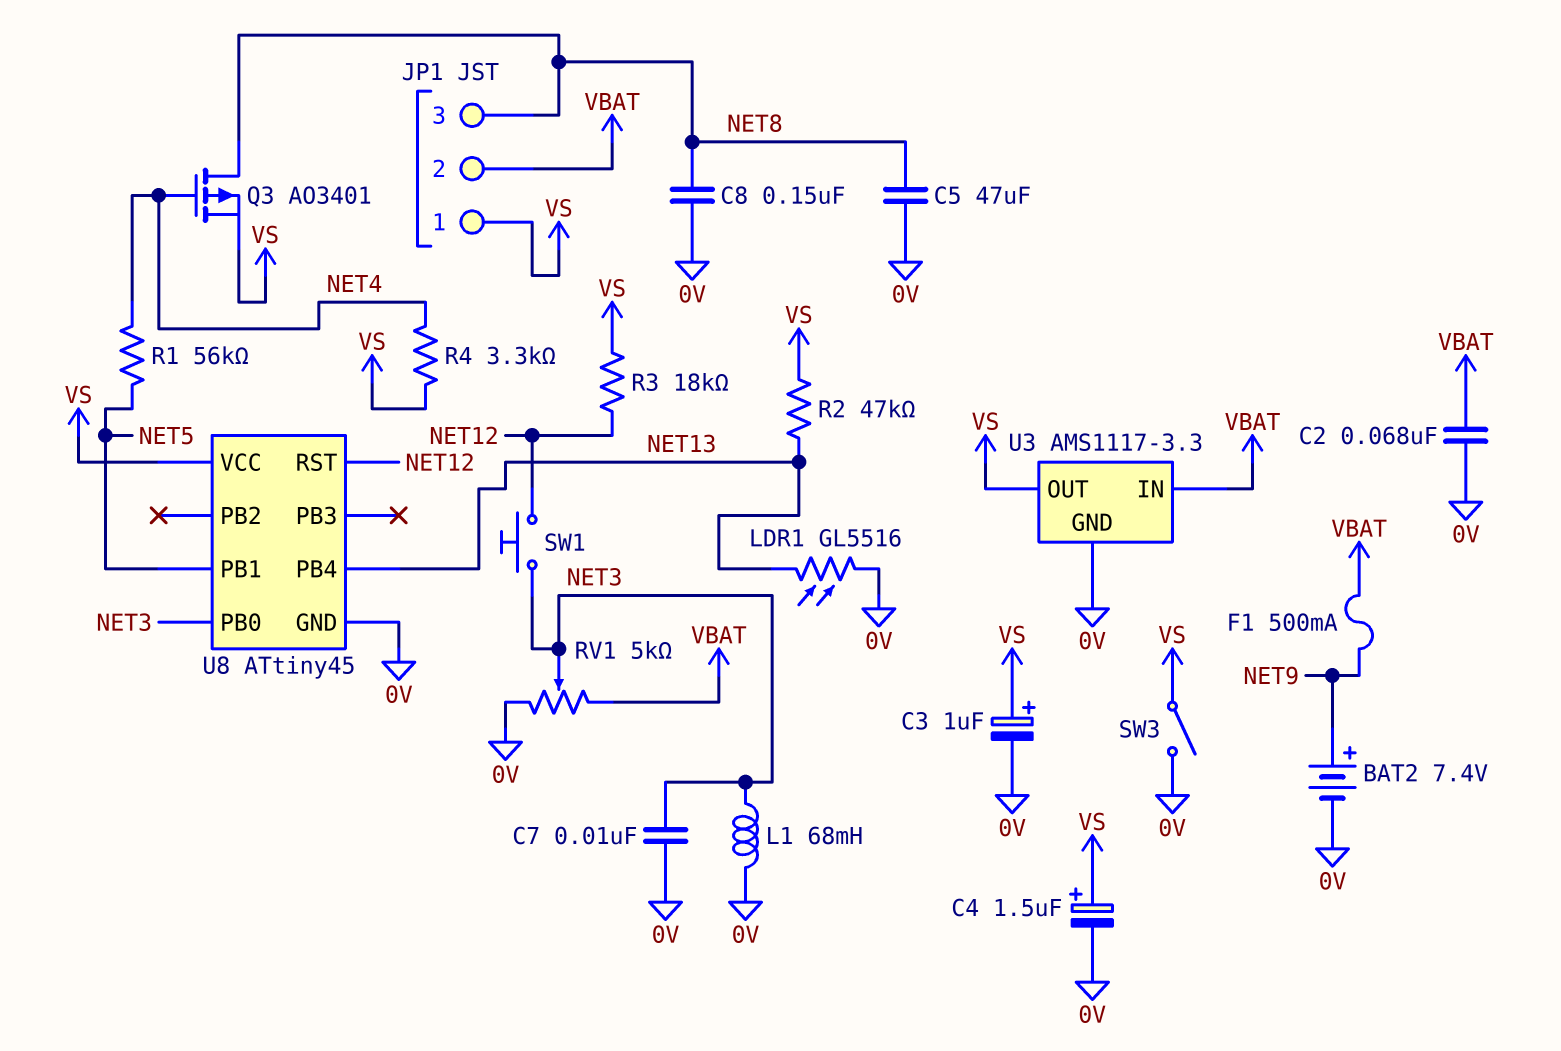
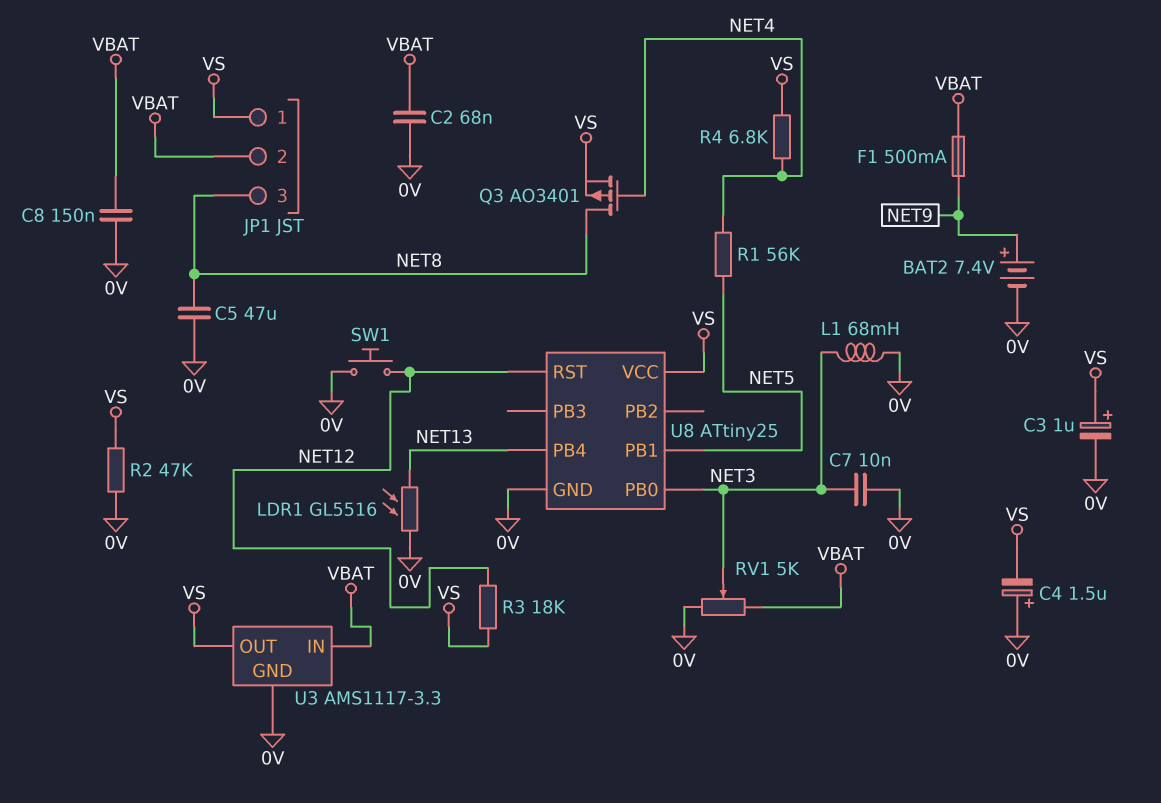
C4: 1.5uF (plus VS, minus 0V) -> 1.5uF (plus 0V, minus VS)
C8: 150nF (0V, NET8) -> 150nF (0V, VBAT)
R2: 47k (NET13, VS) -> 47k (0V, VS)
R4: 3.3k (NET4, VS) -> 6.8k (NET4, VS)
SW1: button (NET3, NET12) -> button (0V, NET12)
SW3: switch (0V, VS) -> none
U8: ATtiny45 -> ATtiny25

